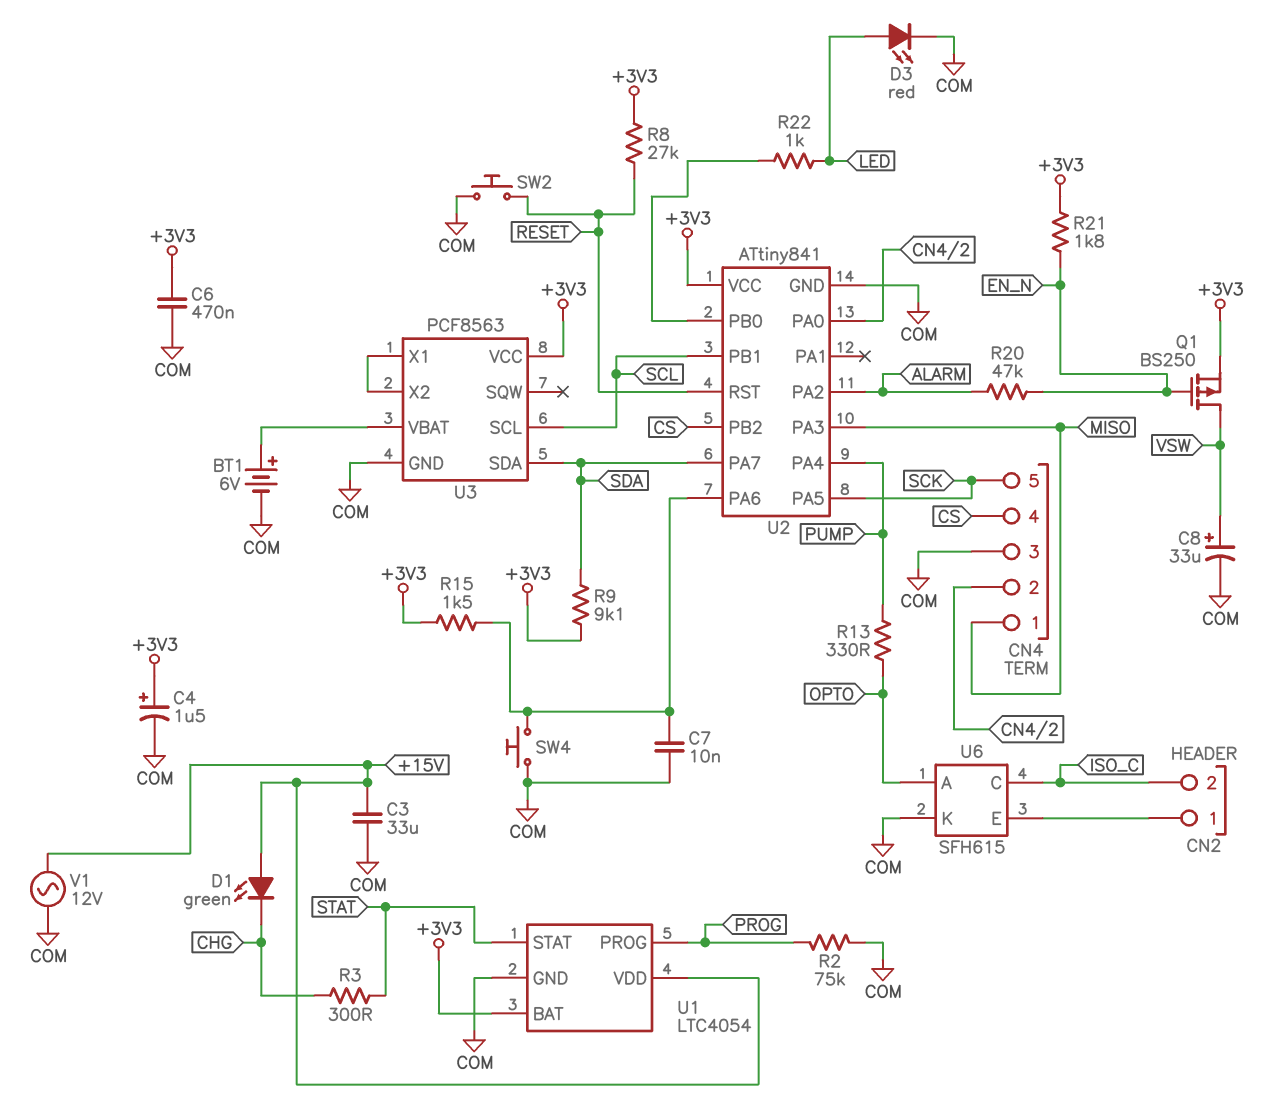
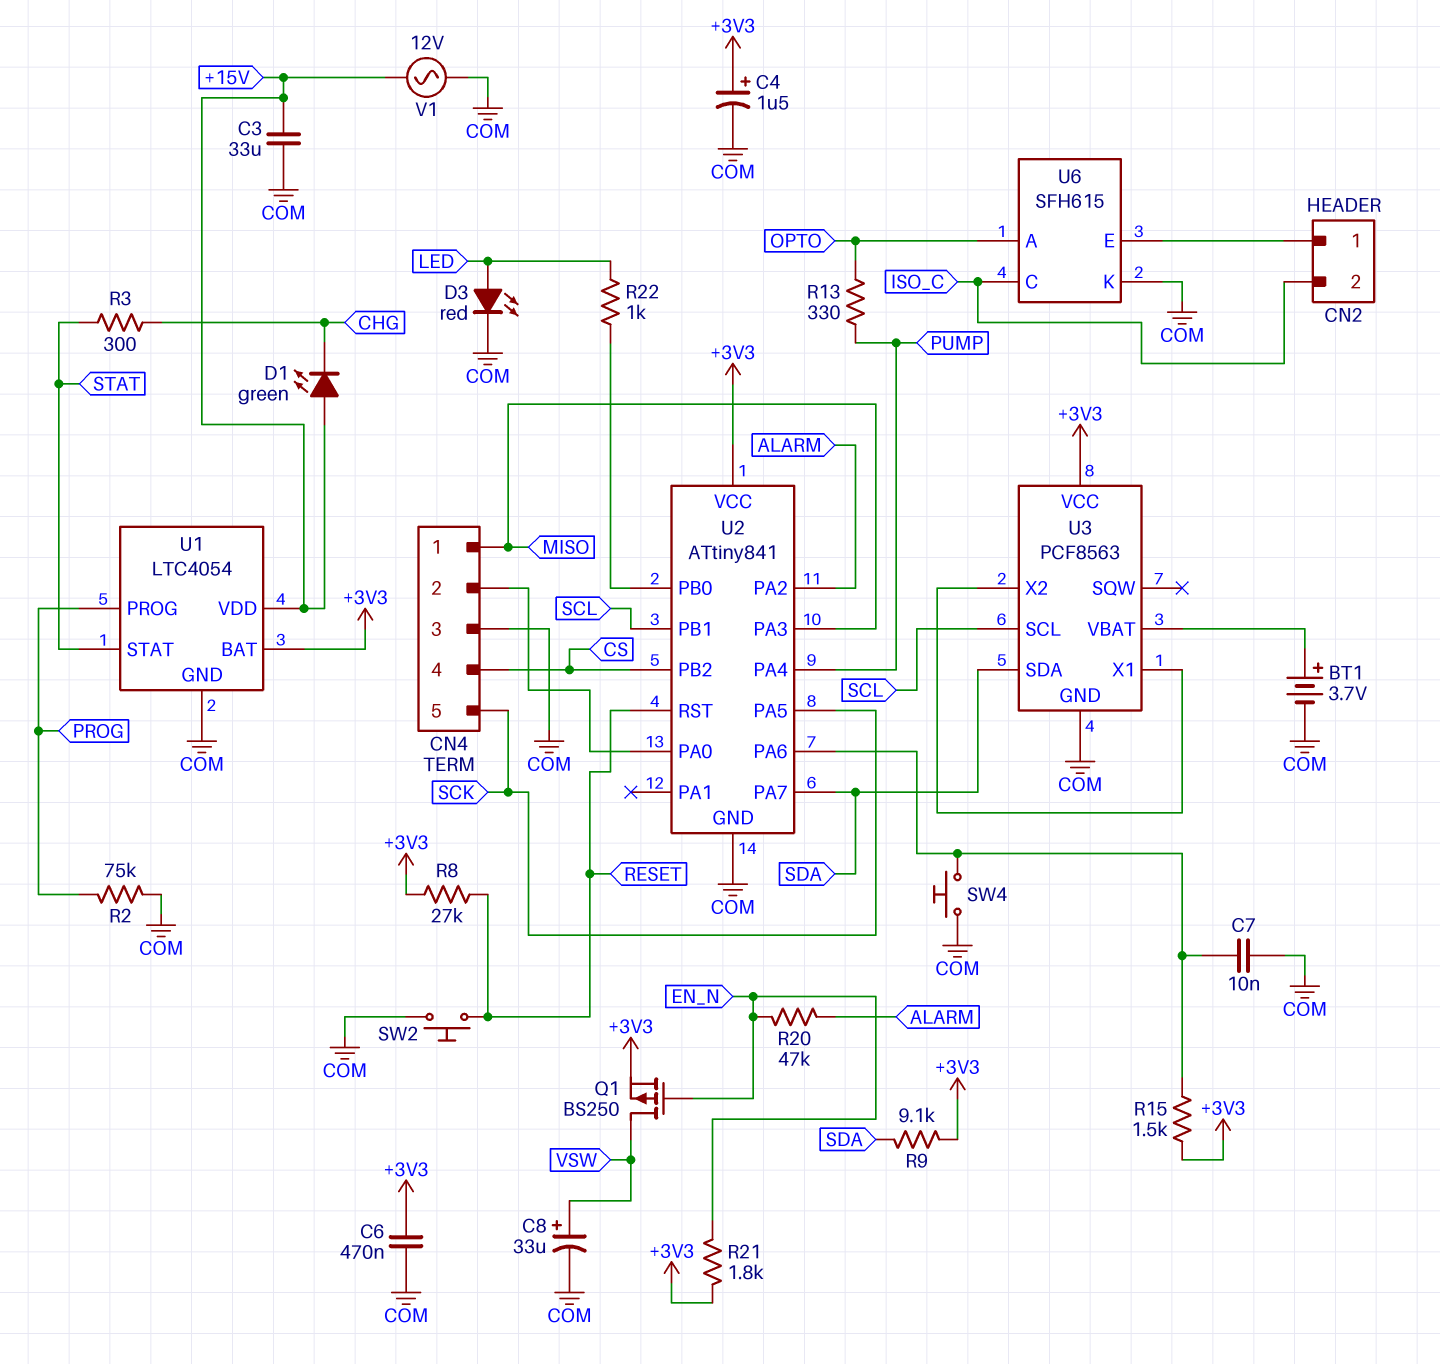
BT1: 6V (plus U3/VBAT, minus COM) -> 3.7V (plus U3/VBAT, minus COM)

